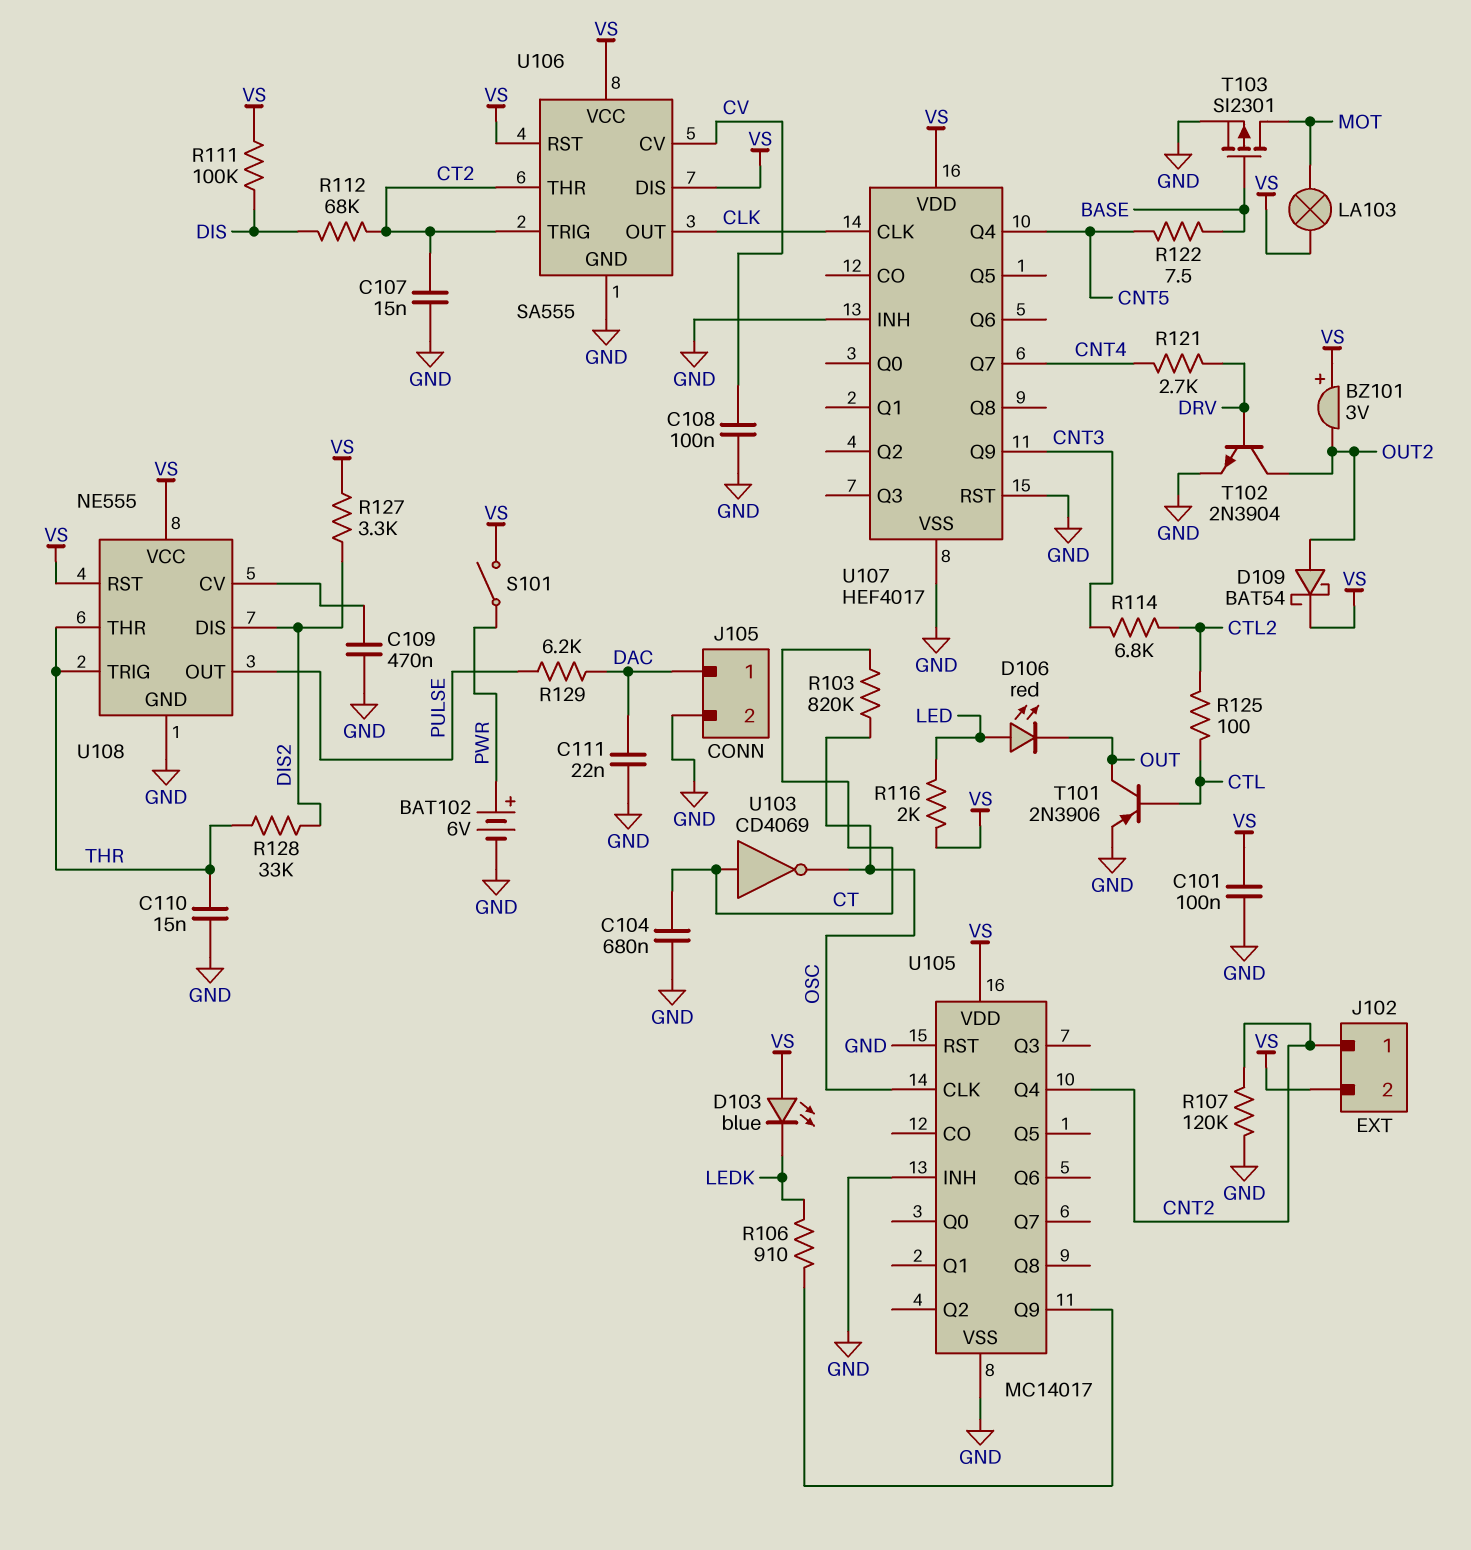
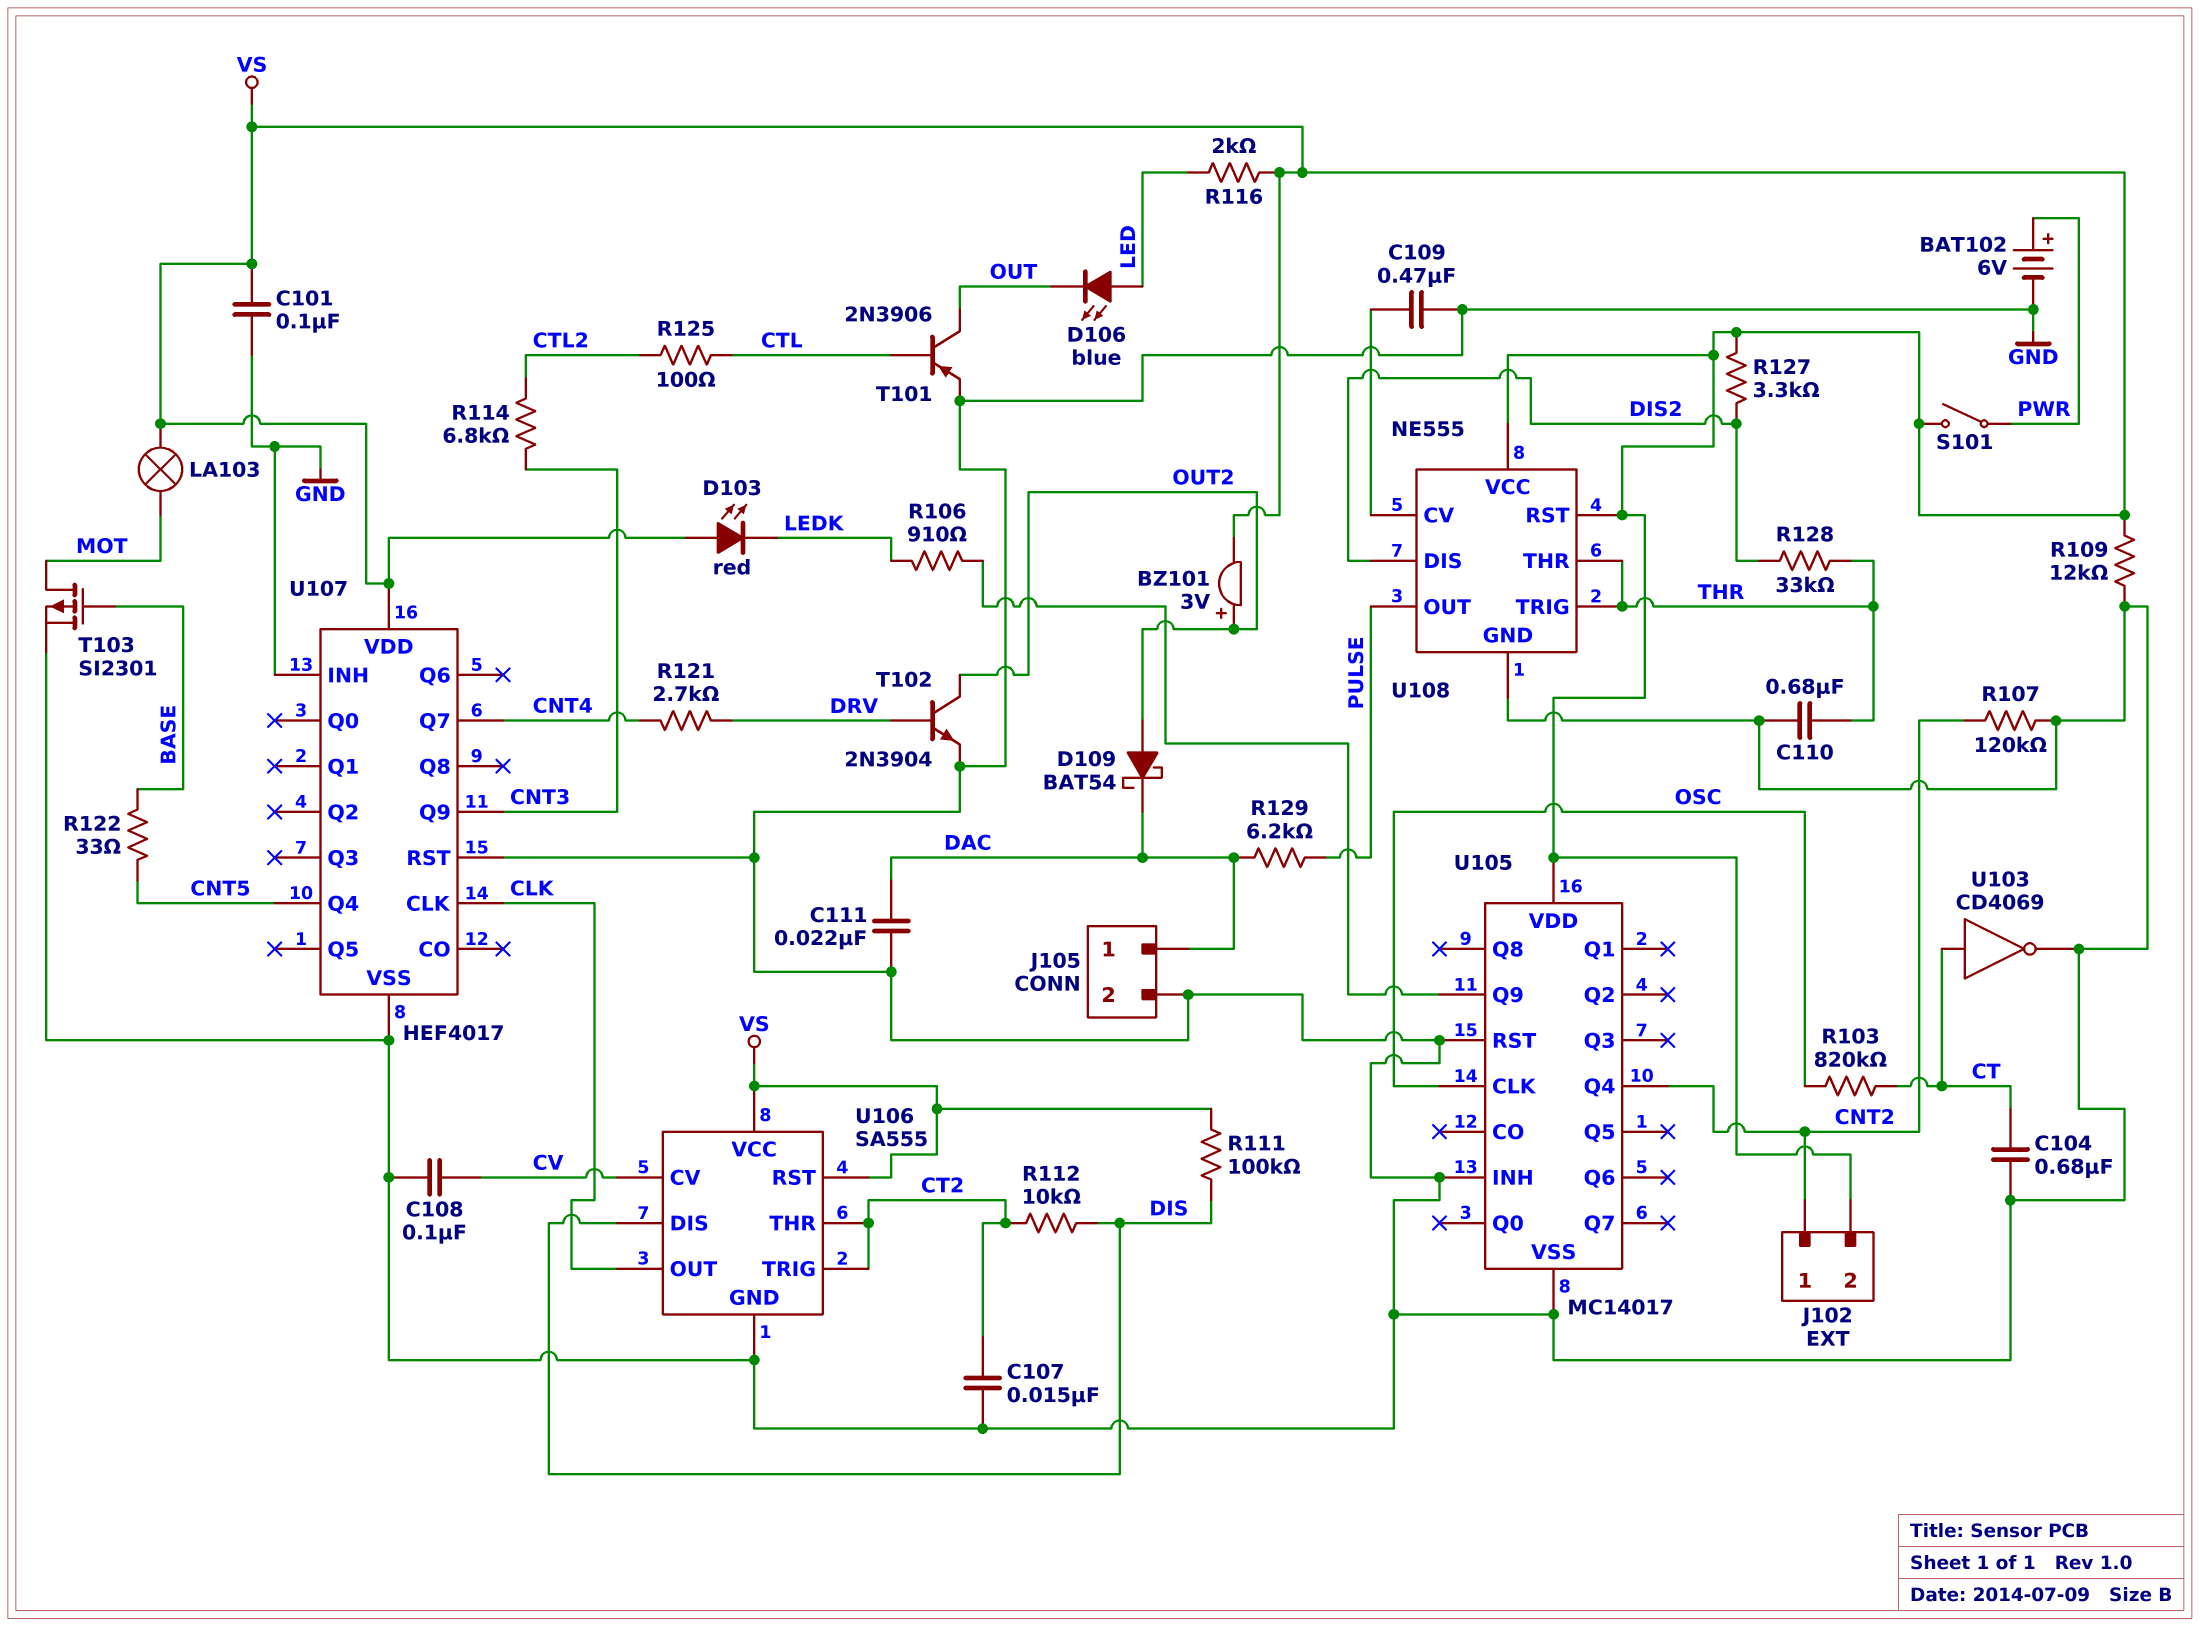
BZ101: buzzer 3V (plus VS, minus OUT2) -> buzzer 3V (plus OUT2, minus VS)
C110: 15nF (GND, THR) -> 680nF (GND, THR)
D103: LED blue (A VS, K LEDK) -> LED red (A VS, K LEDK)
D106: LED red (A LED, K OUT) -> LED blue (A LED, K OUT)
D109: schottky BAT54 (A OUT2, K VS) -> schottky BAT54 (A OUT2, K DAC)
R109: none -> 12k (GND, VS)
R112: 68k (CT2, DIS) -> 10k (CT2, DIS)
R122: 7.5 (BASE, CNT5) -> 33 (BASE, CNT5)
U103: NOT CD4069 (in CT, out OSC) -> NOT CD4069 (in CT, out GND)
U106 pin DIS: VS -> DIS

